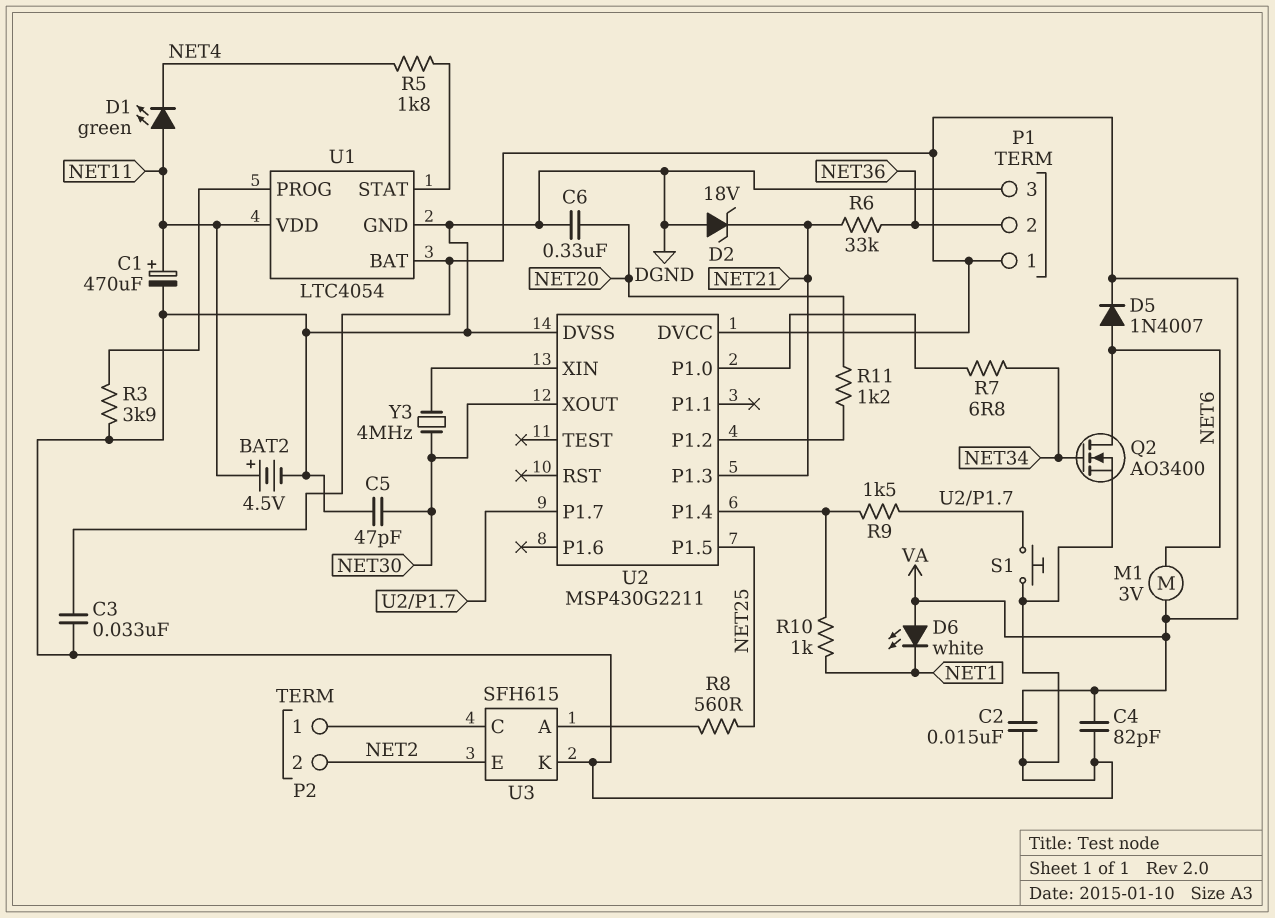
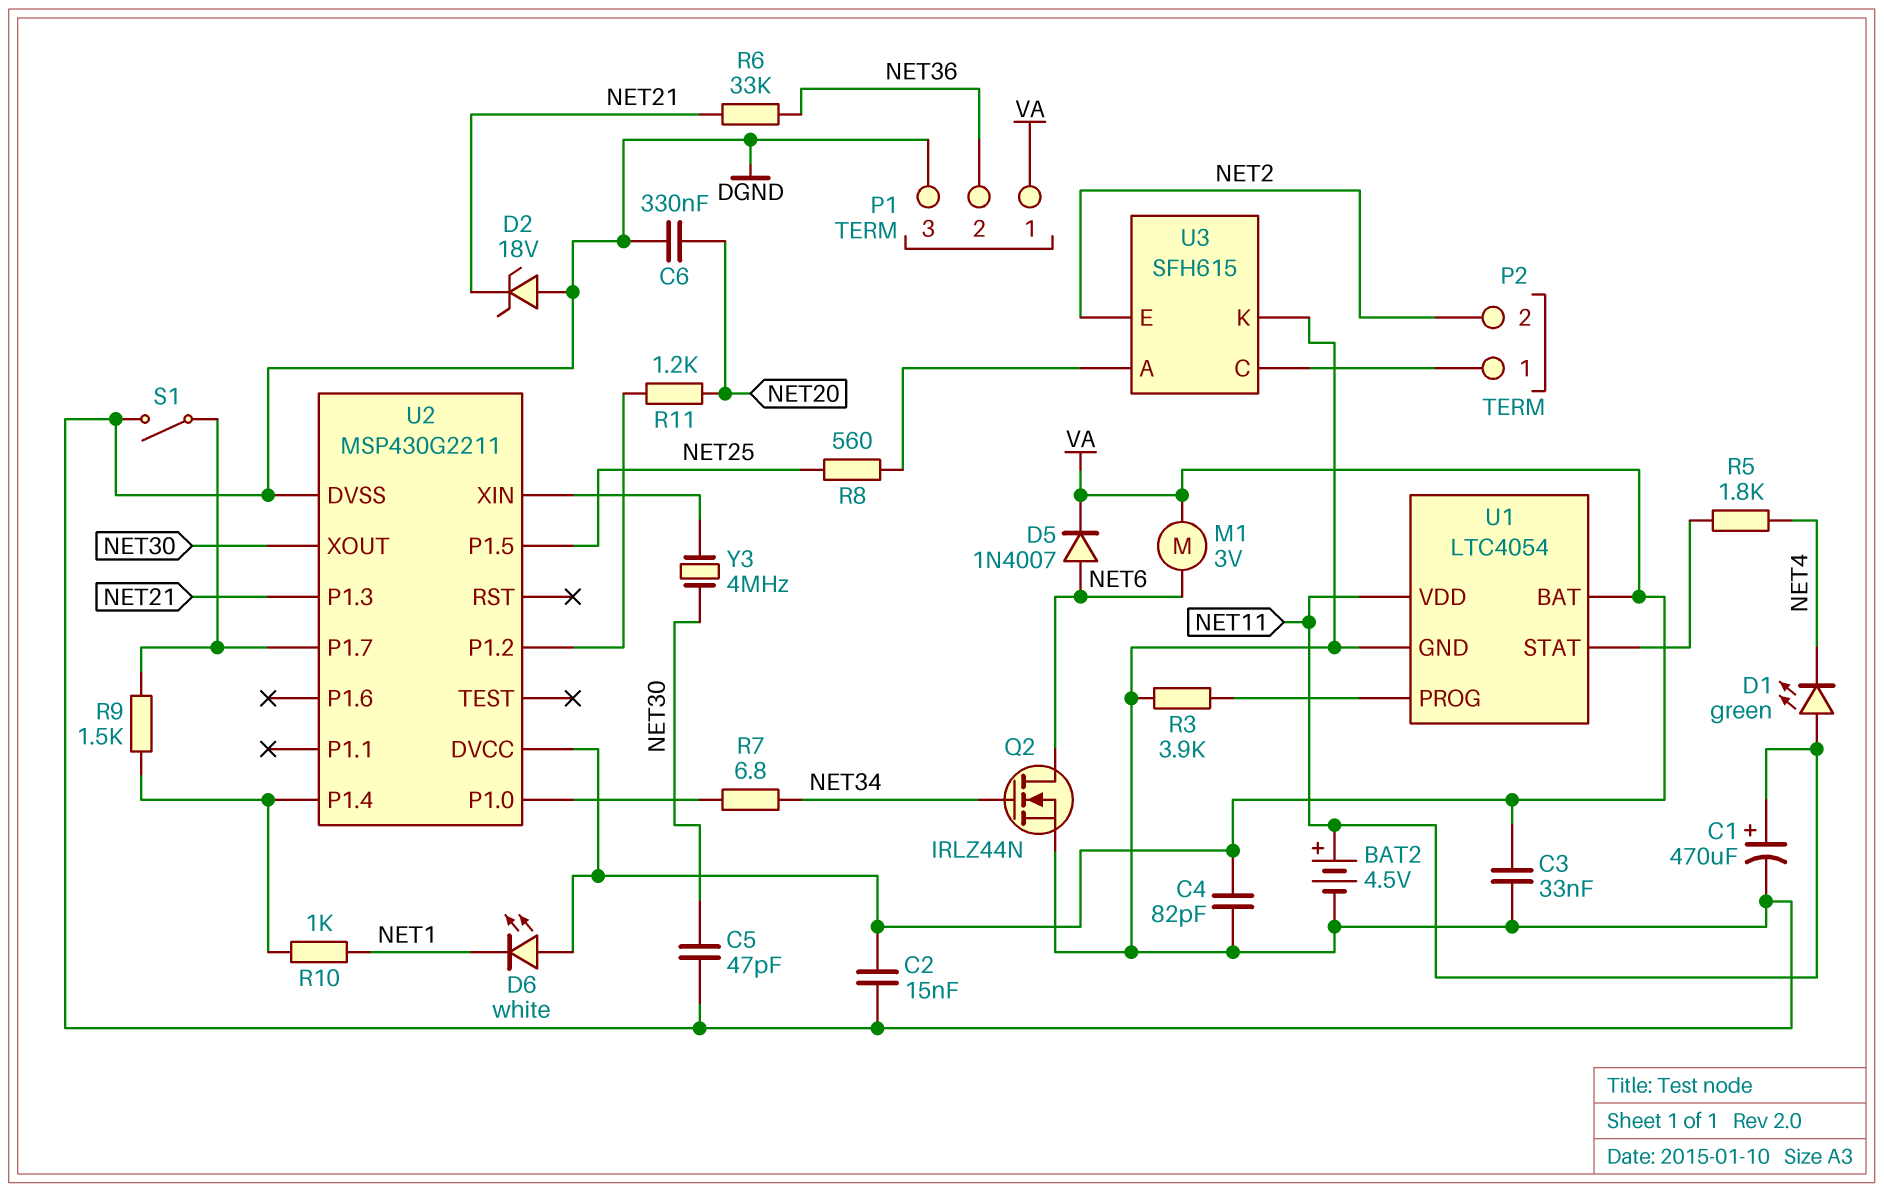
Q2: NMOS AO3400 (G NET34, D NET6, S DGND) -> NMOS IRLZ44N (G NET34, D NET6, S DGND)
S1: button (DGND, U2/P1.7) -> switch (DGND, U2/P1.7)

